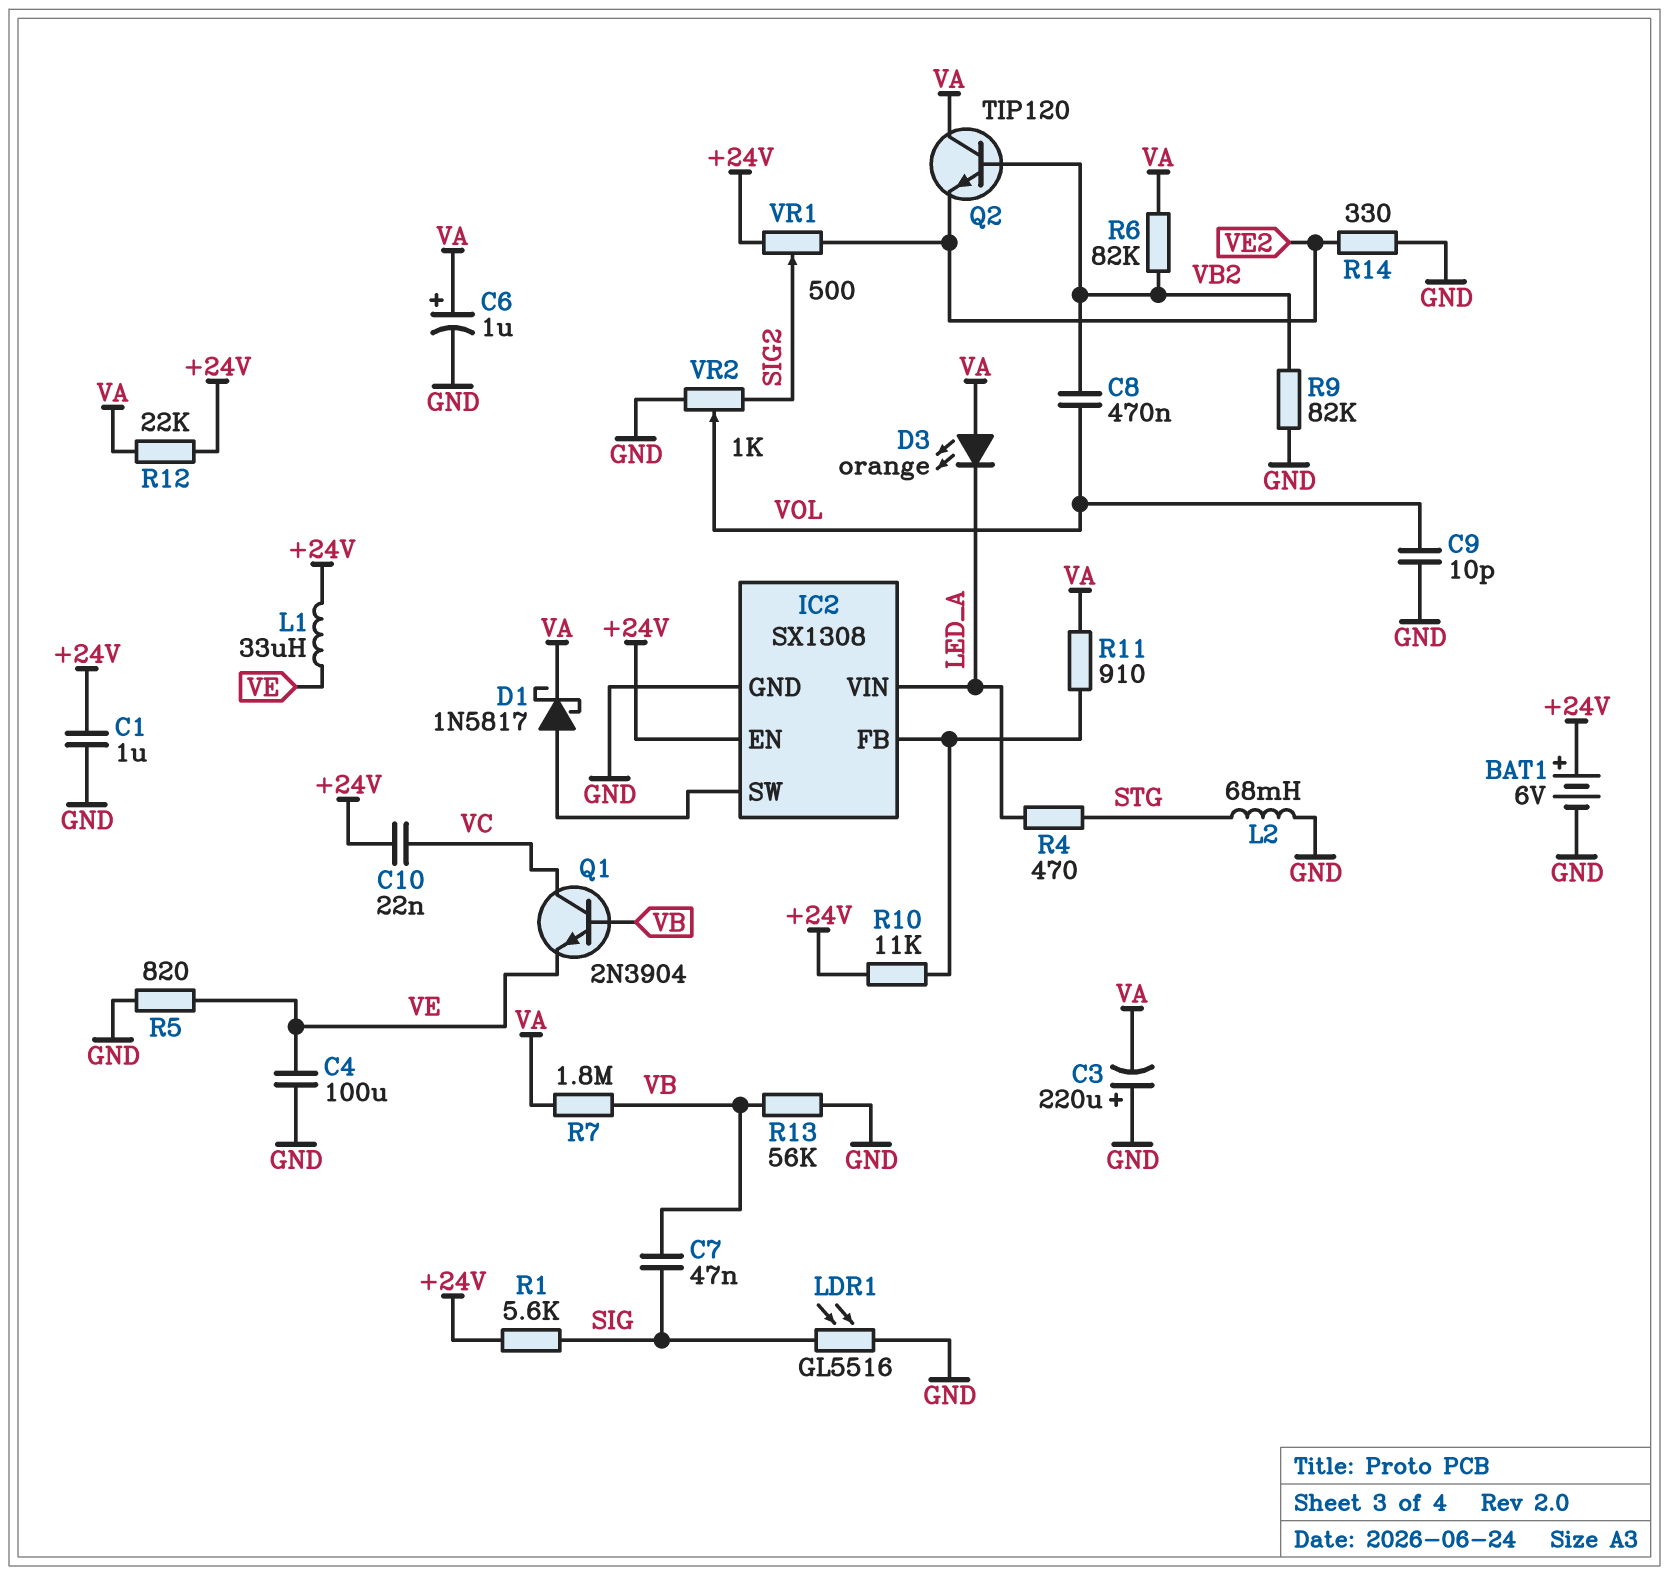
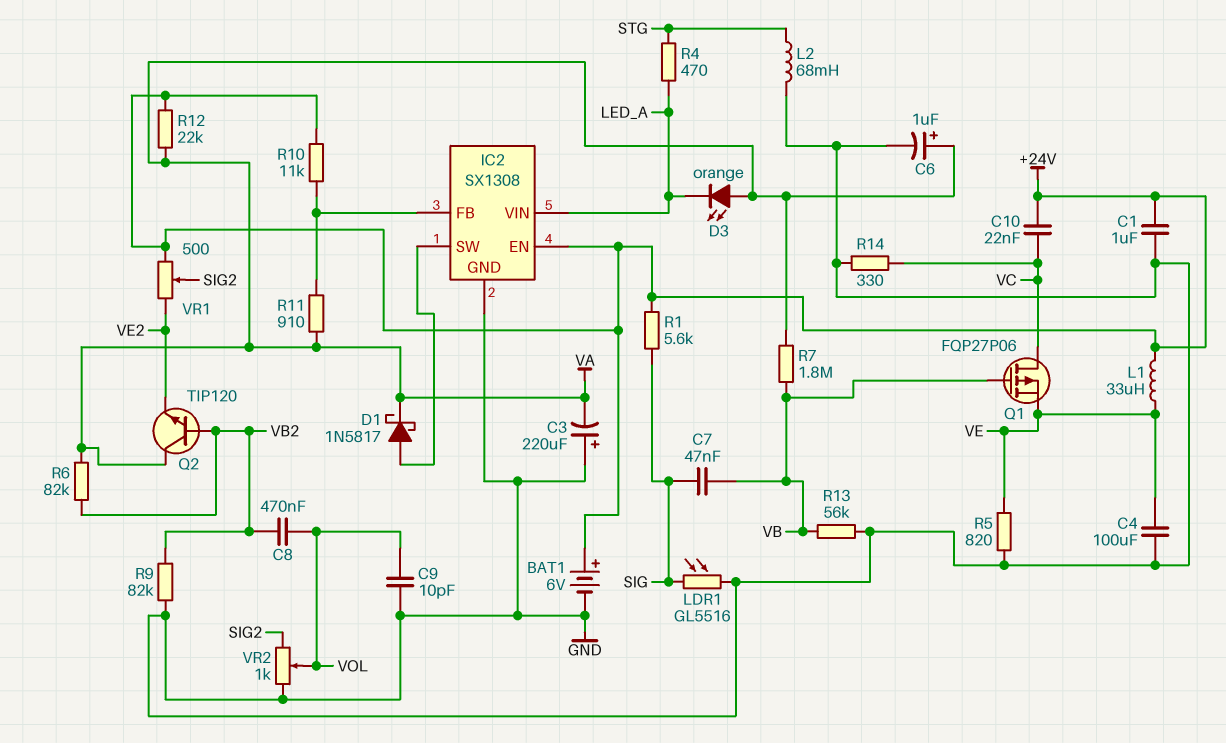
Q1: NPN 2N3904 (B VB, C VC, E VE) -> PMOS FQP27P06 (G VB, D VC, S VE)
R14: 330 (GND, VE2) -> 330 (GND, VC)

